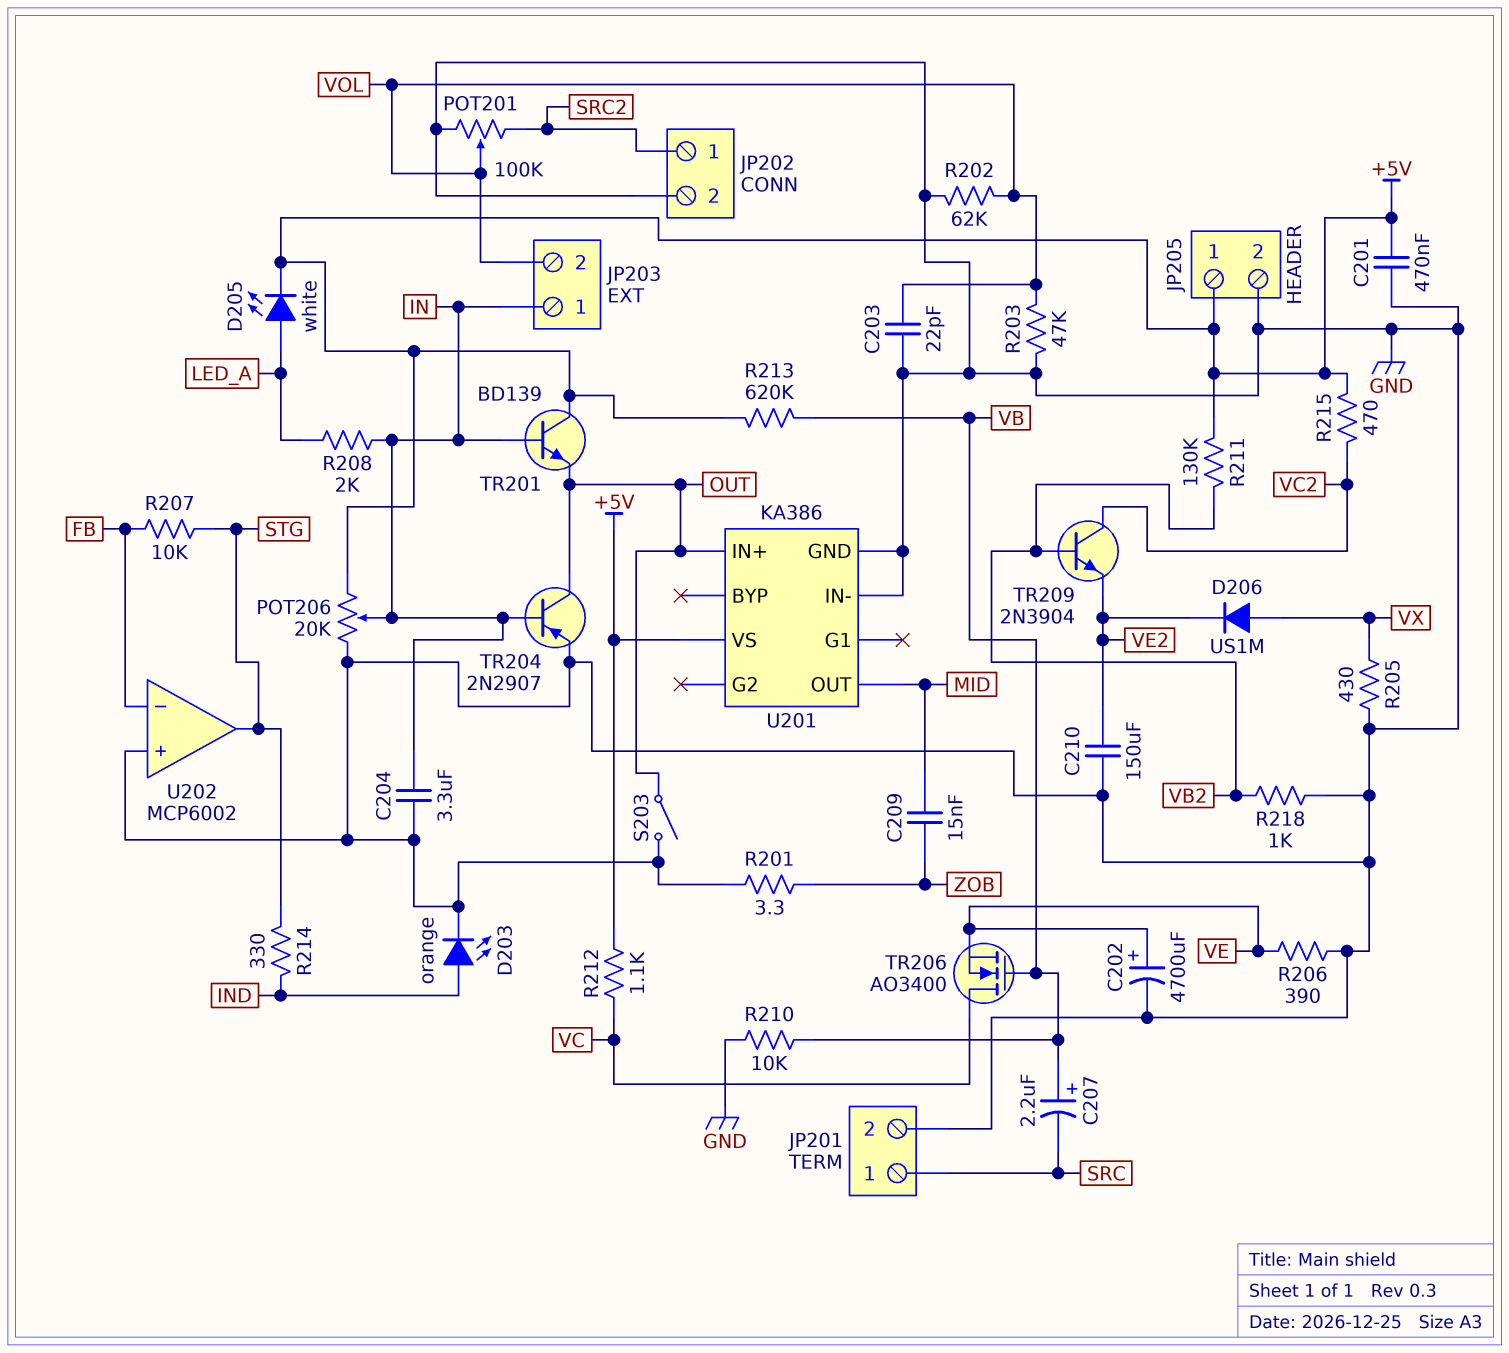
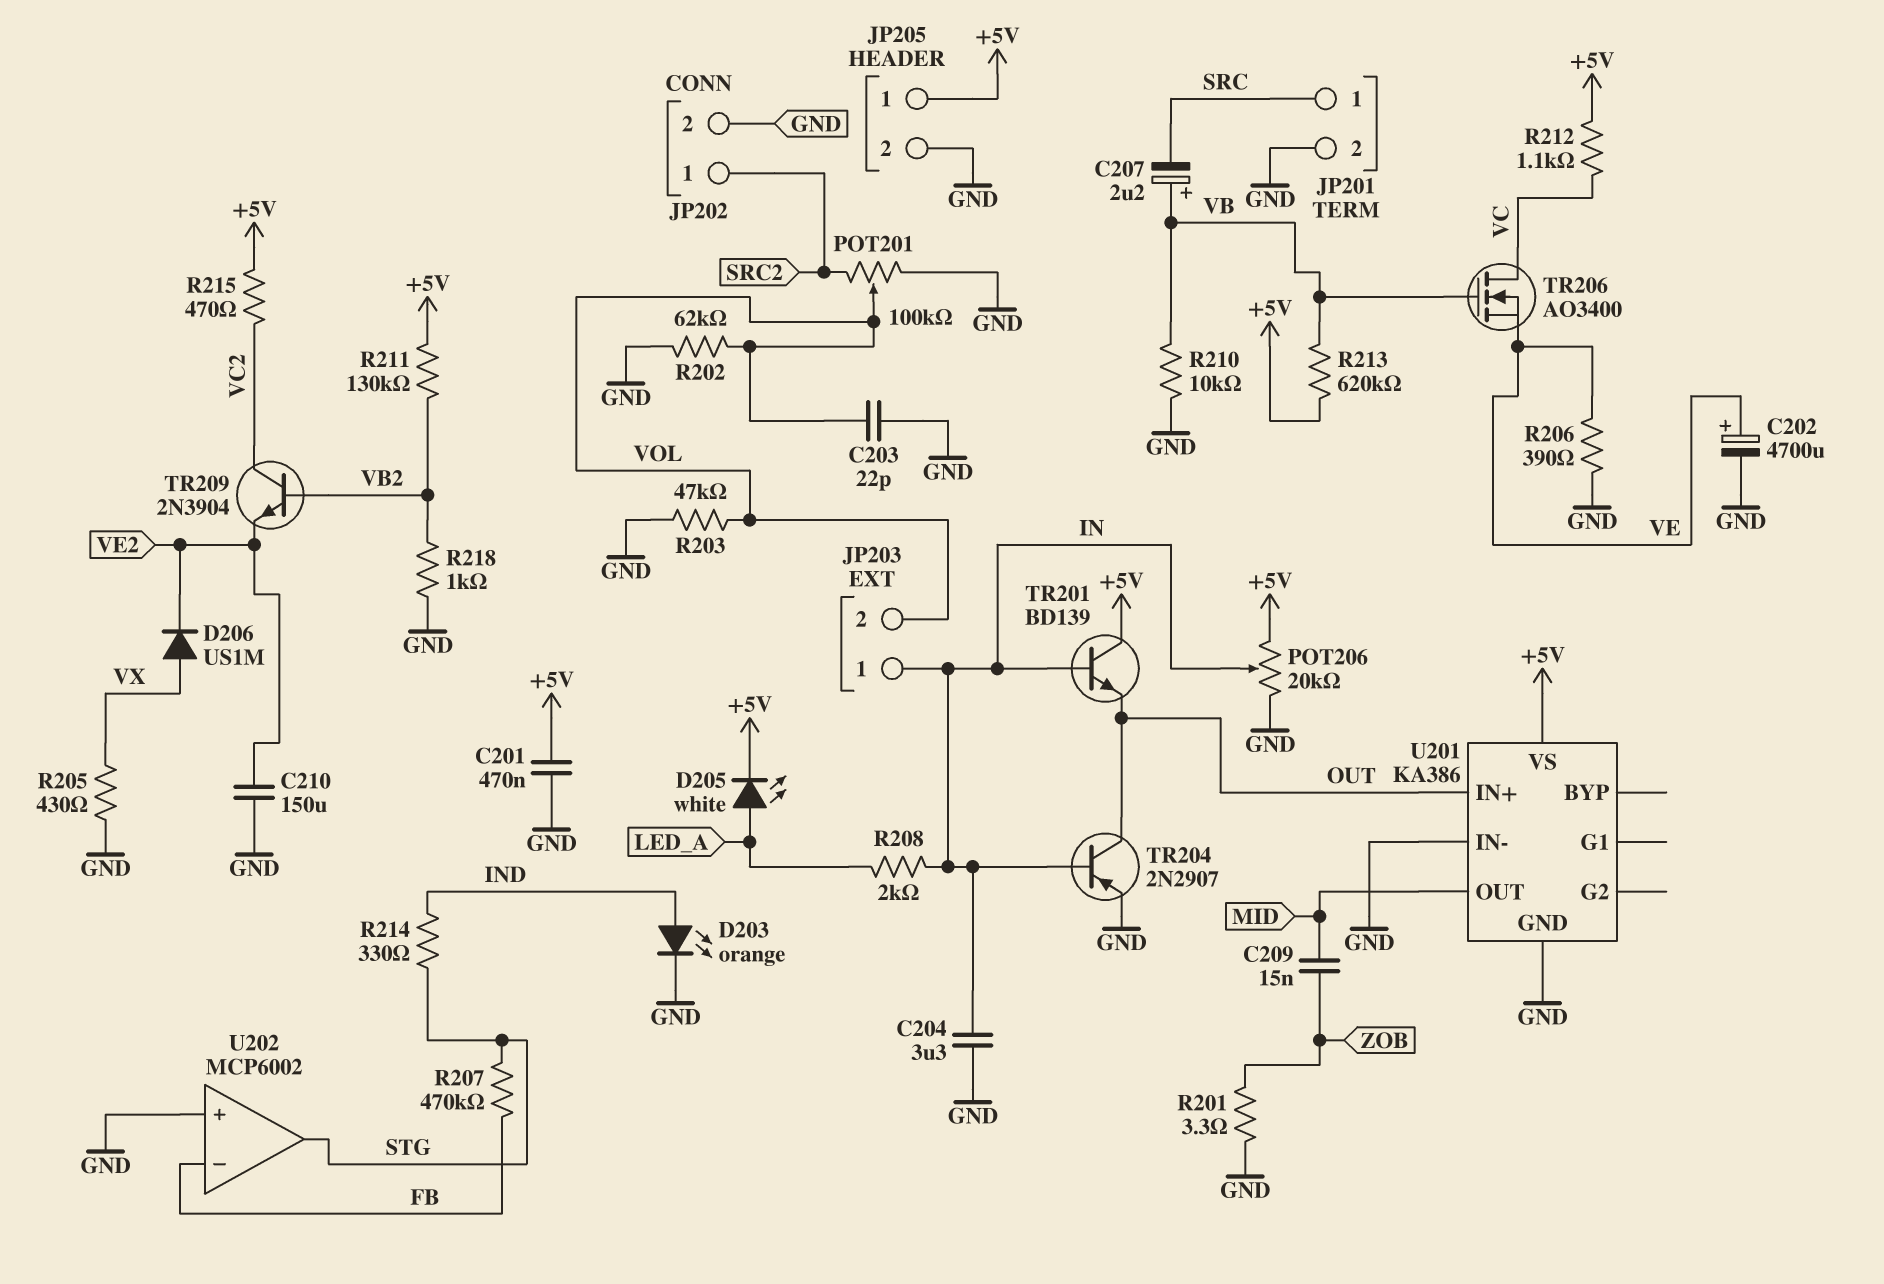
R207: 10k (FB, STG) -> 470k (FB, STG)
S203: switch (GND, OUT) -> none

